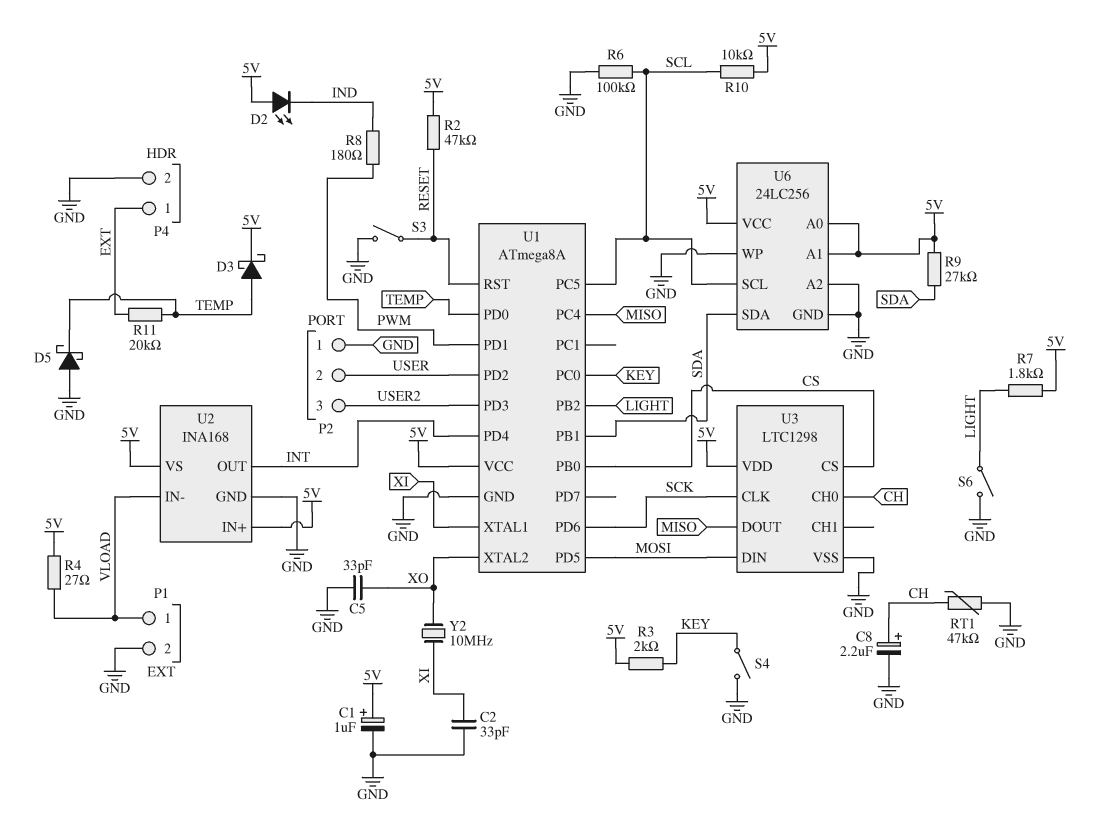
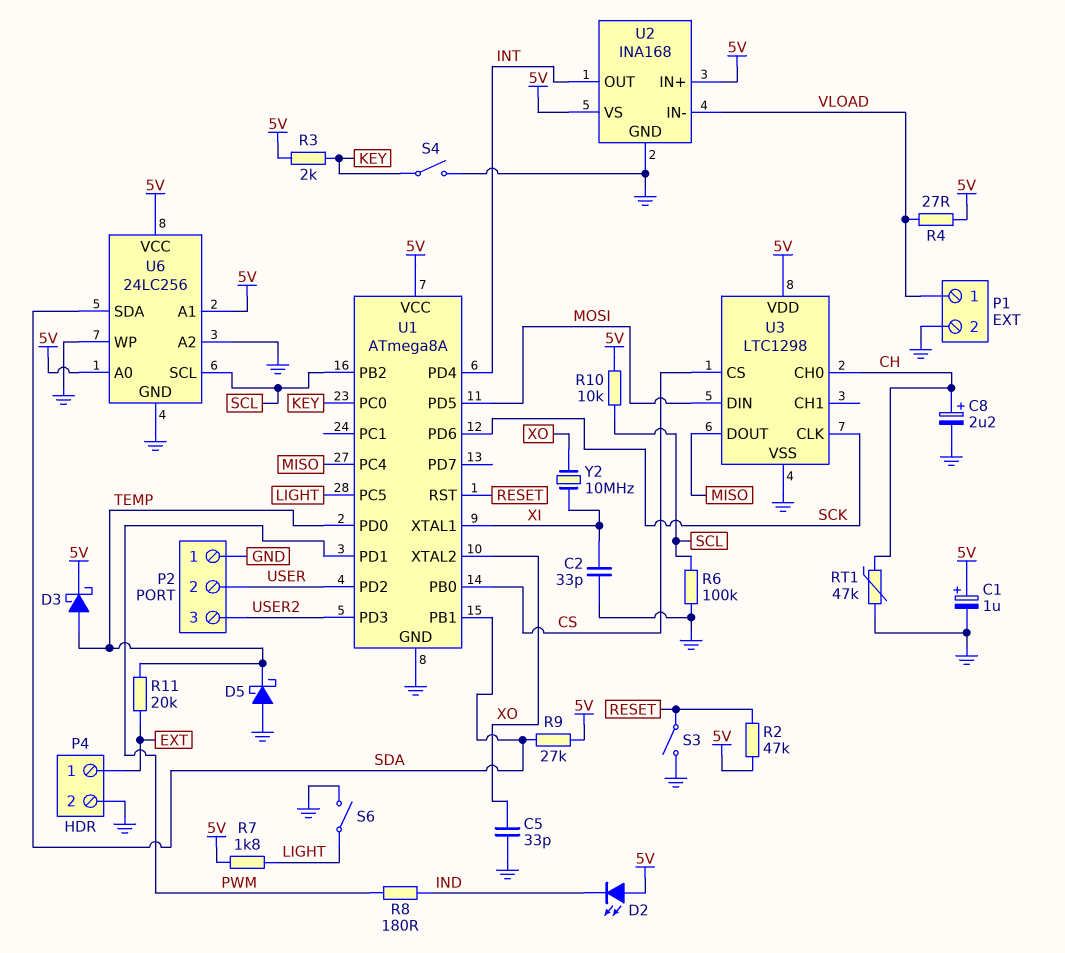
U1 pin PB2: LIGHT -> SCL
U1 pin PC5: SCL -> LIGHT

